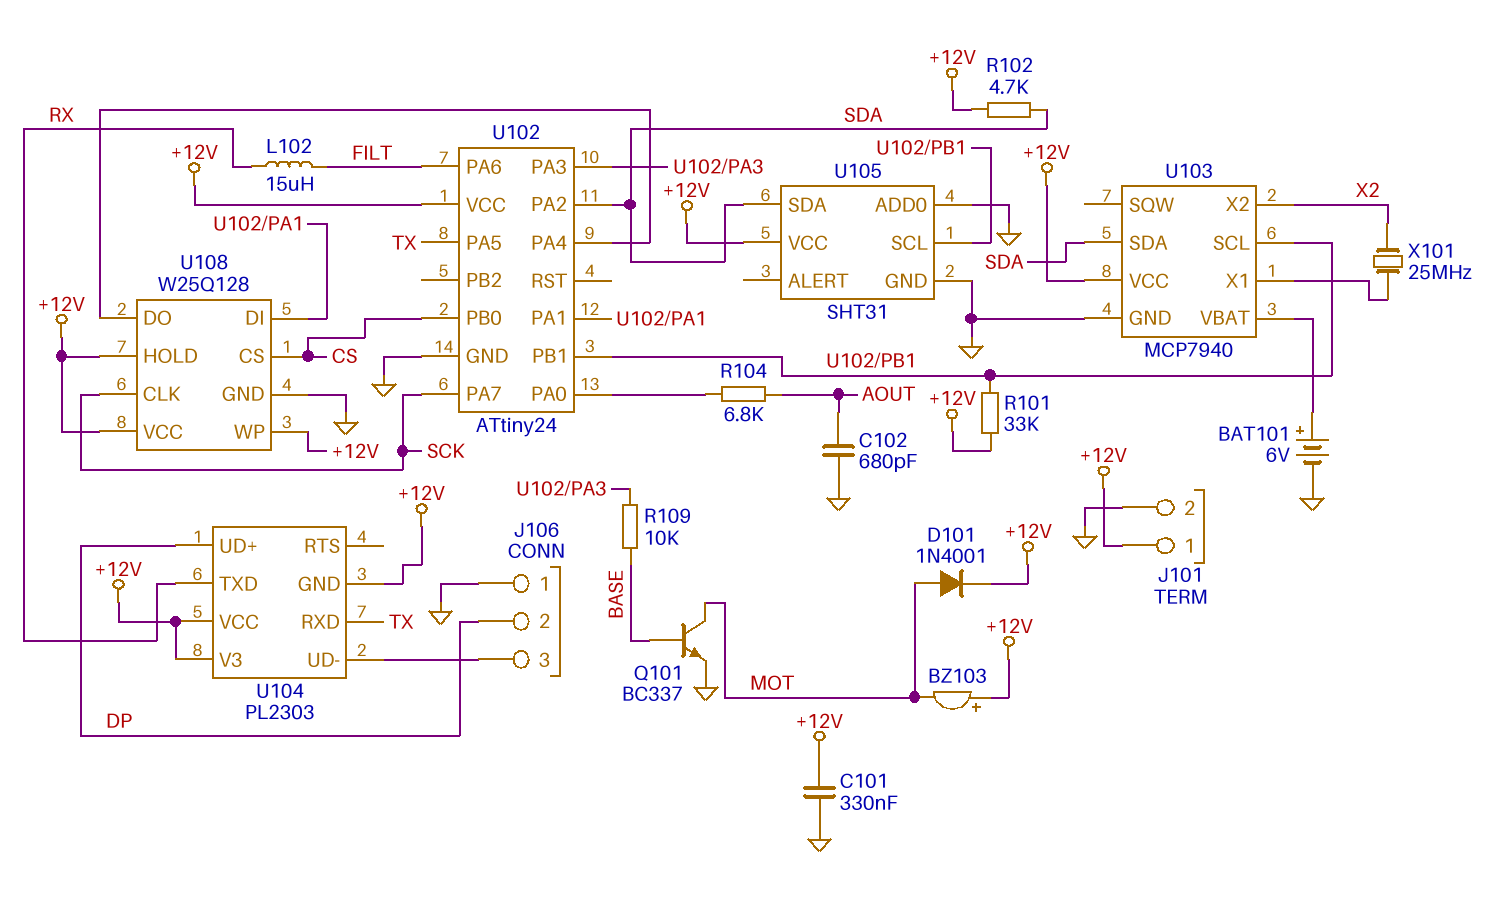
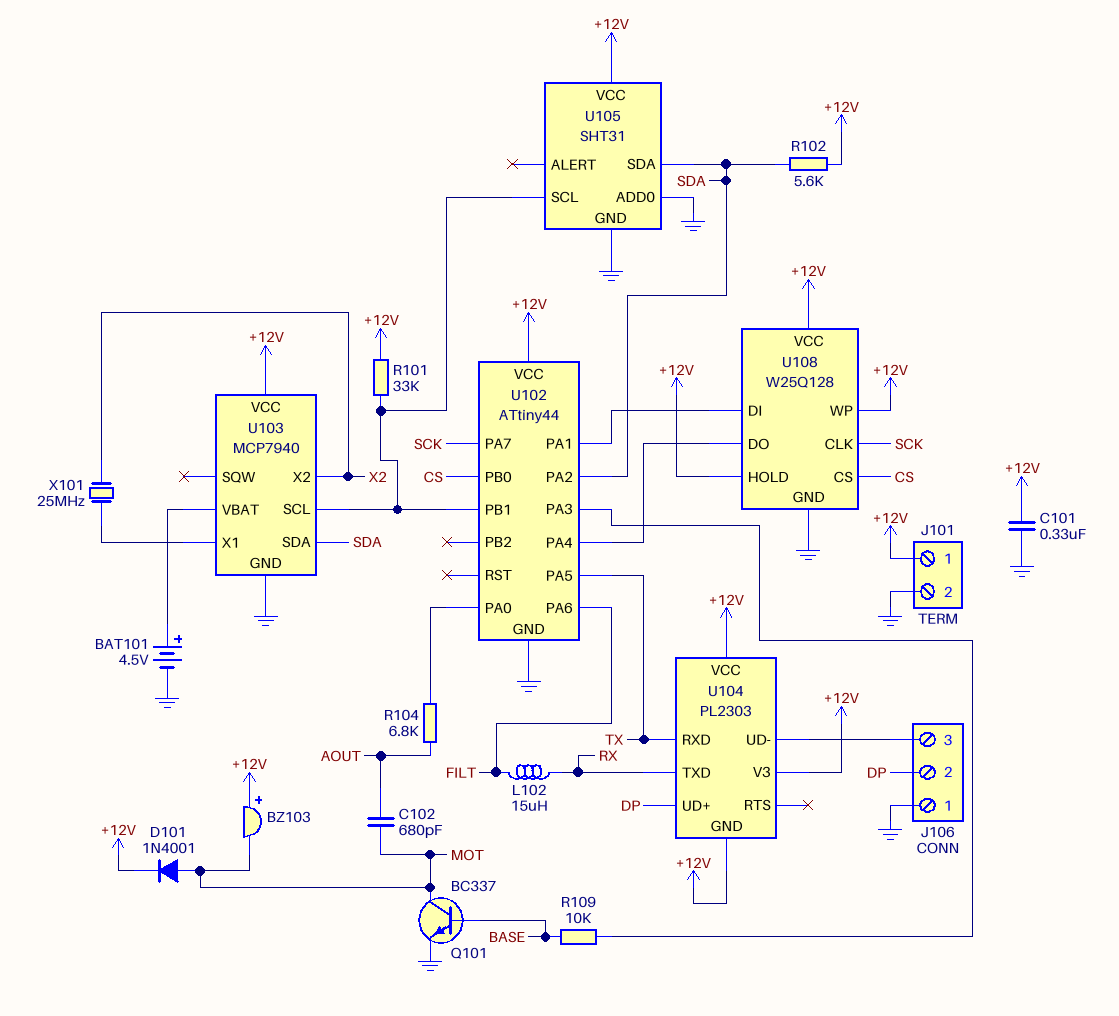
BAT101: 6V (plus U103/VBAT, minus GND) -> 4.5V (plus U103/VBAT, minus GND)
C102: 680pF (AOUT, GND) -> 680pF (AOUT, MOT)
R102: 4.7k (+12V, SDA) -> 5.6k (+12V, SDA)
U102: ATtiny24 -> ATtiny44

